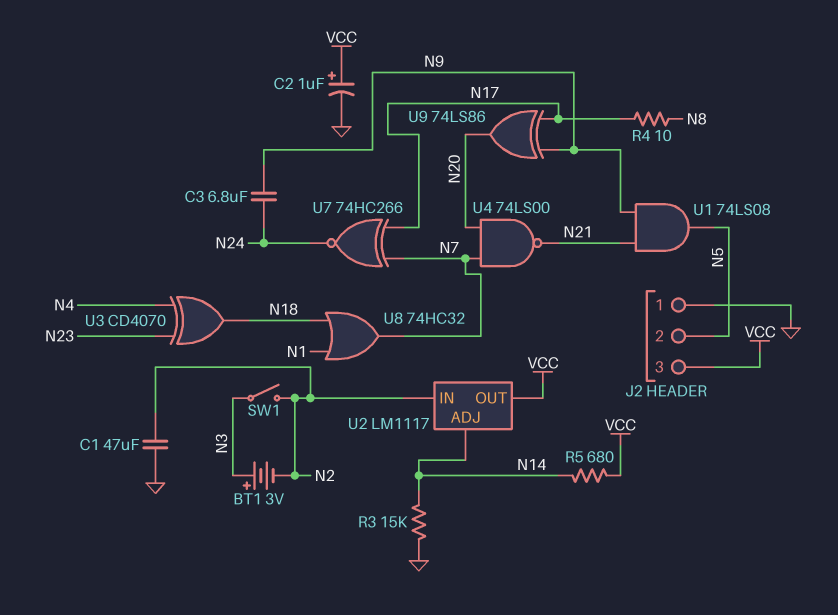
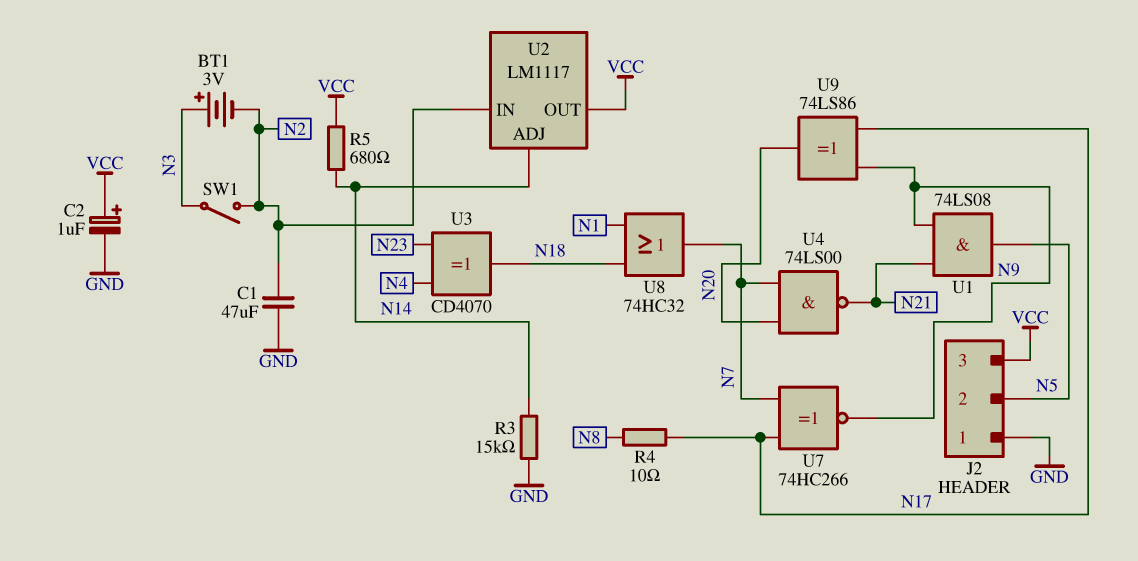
C3: 6.8uF (N9, N24) -> none
U7: XNOR 74HC266 (in N7, in N17, out N24) -> XNOR 74HC266 (in N7, in N17, out N9)

